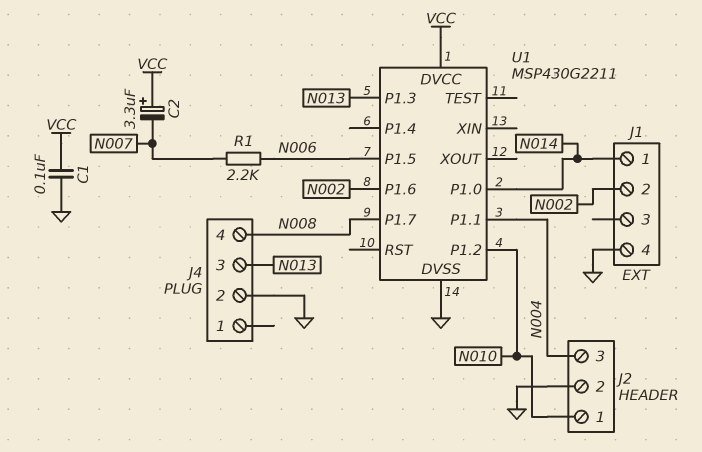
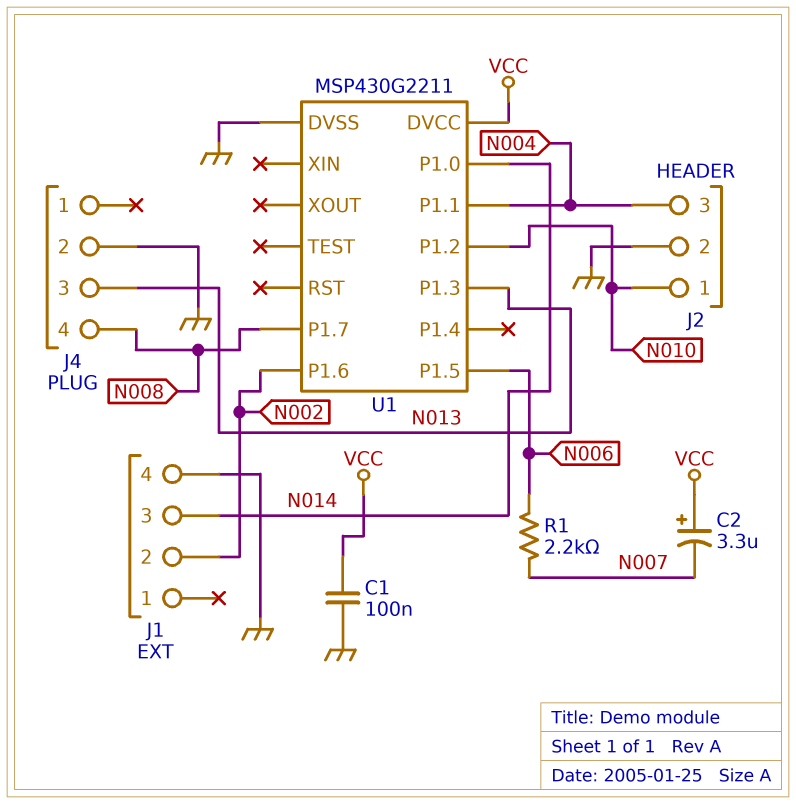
J1 pin 1: N014 -> none
J1 pin 3: none -> N014

